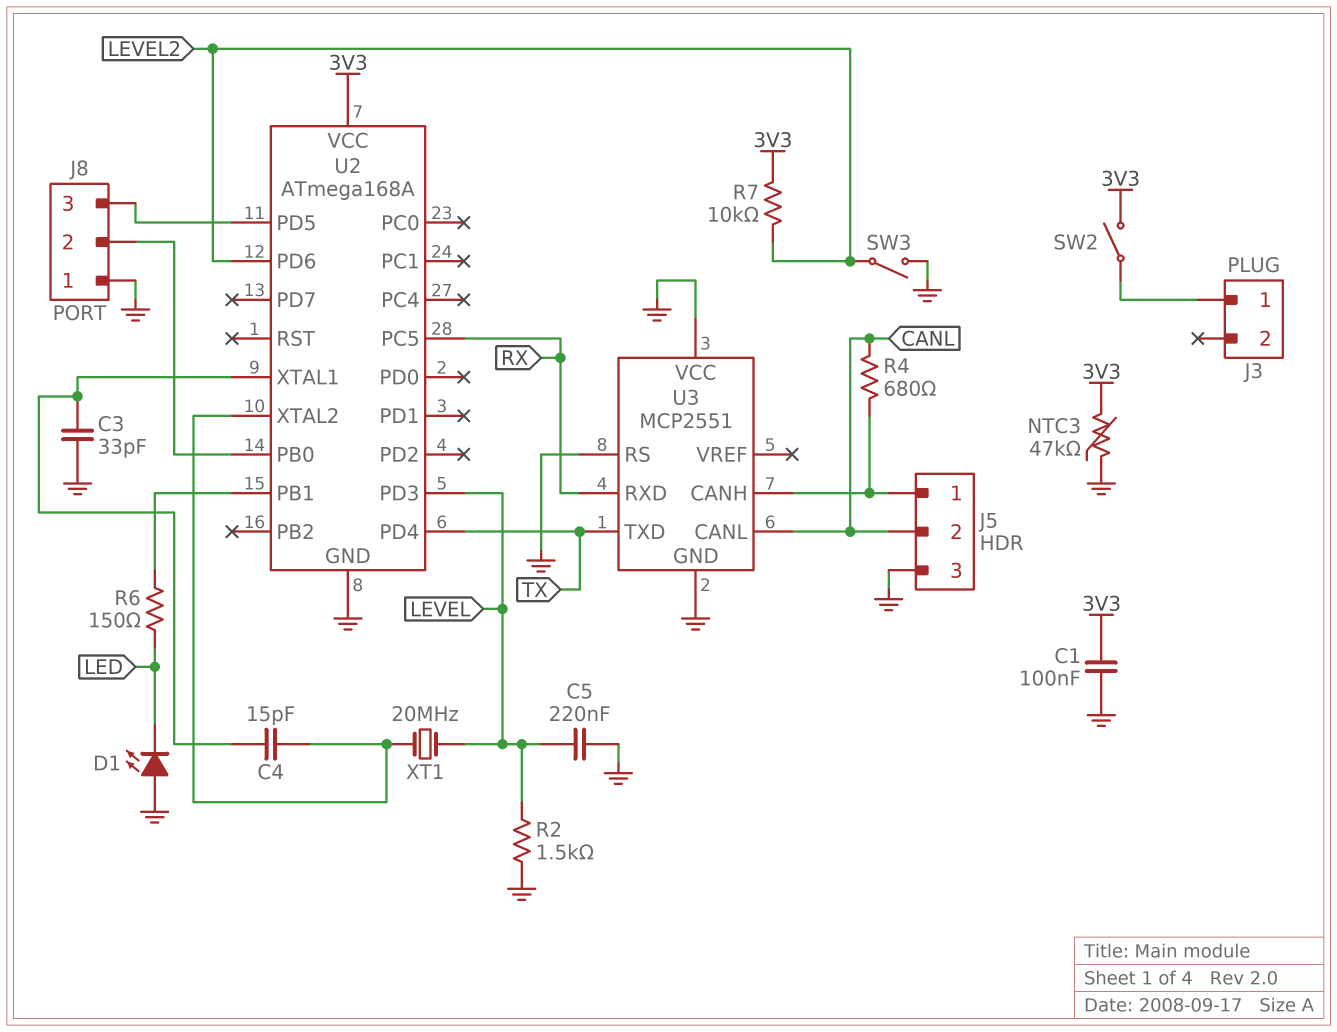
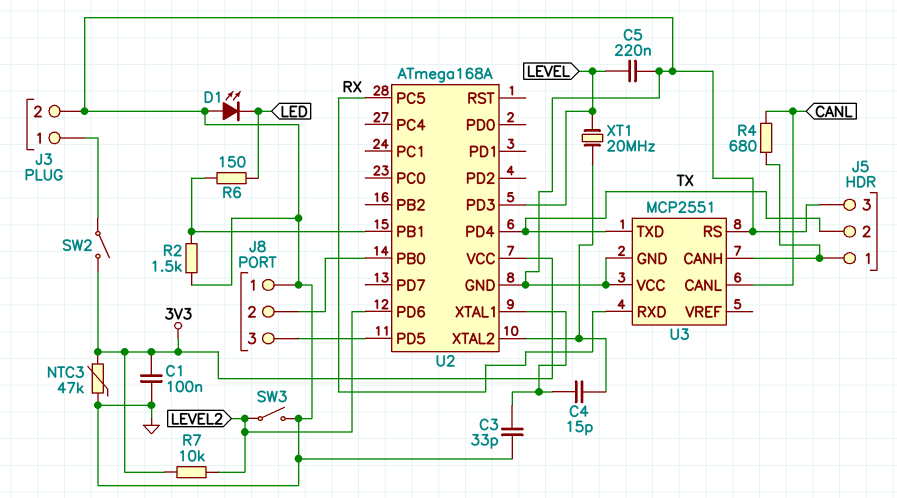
J3 pin 2: none -> GND
J5 pin 2: CANL -> TX
R2: 1.5k (GND, LEVEL) -> 1.5k (GND, U2/PB1)

